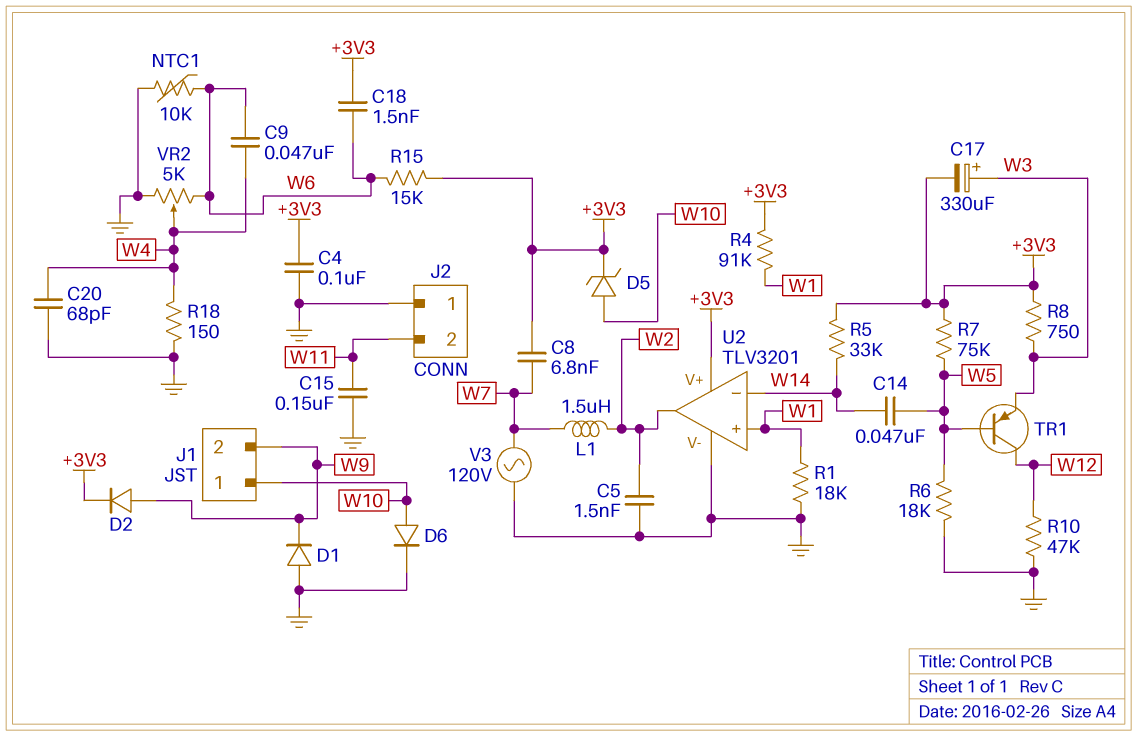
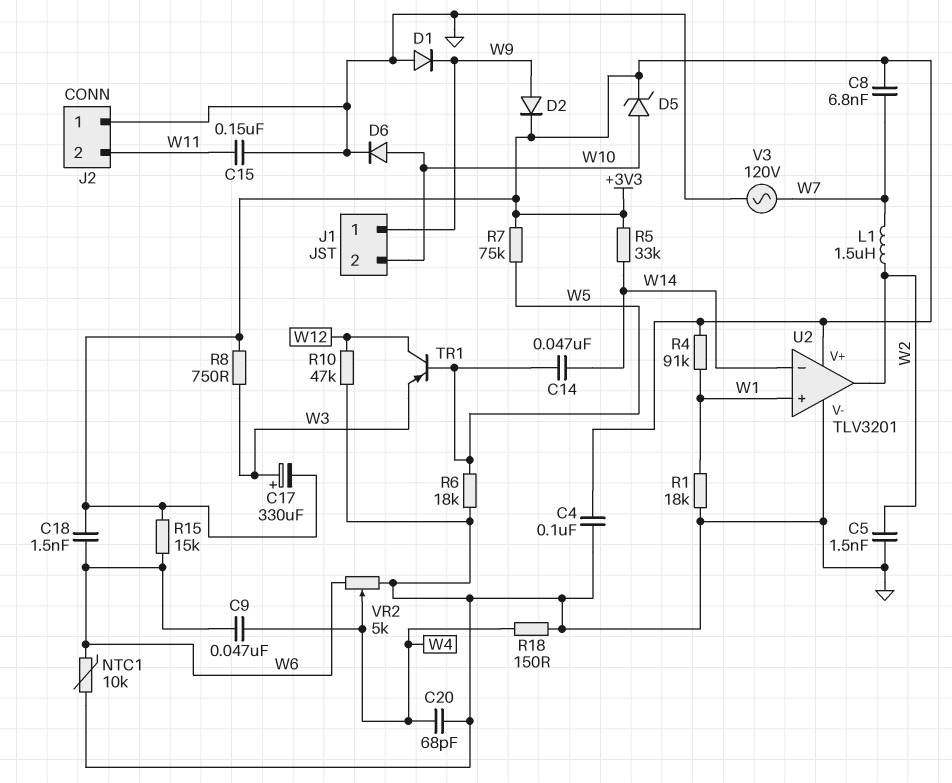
J1 pin 1: W10 -> W9
J1 pin 2: W9 -> W10

